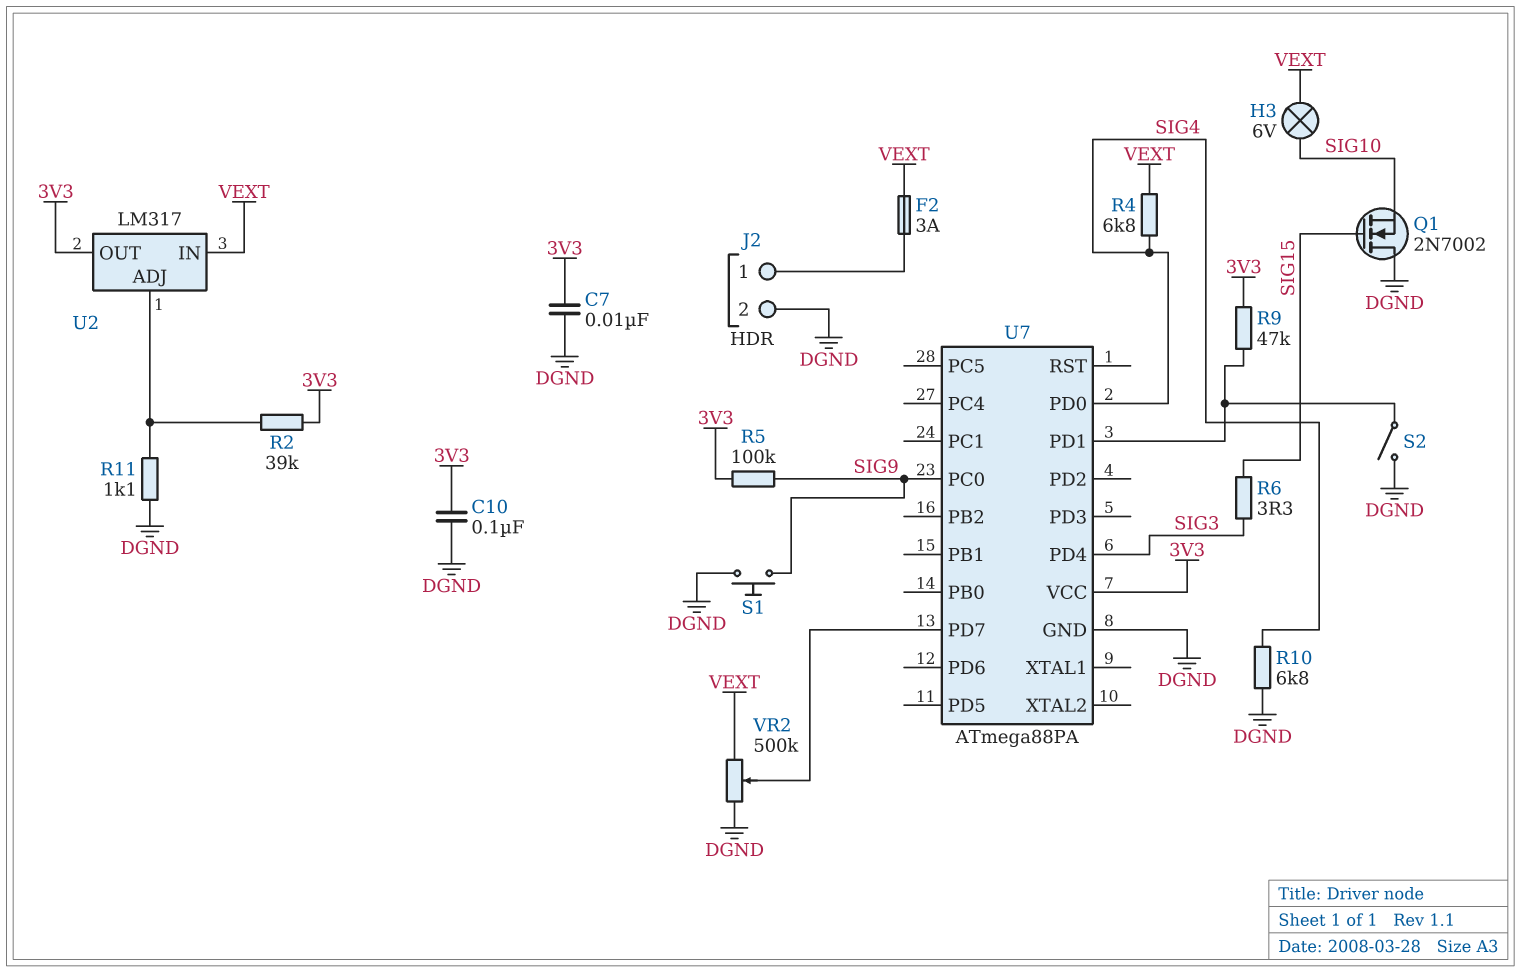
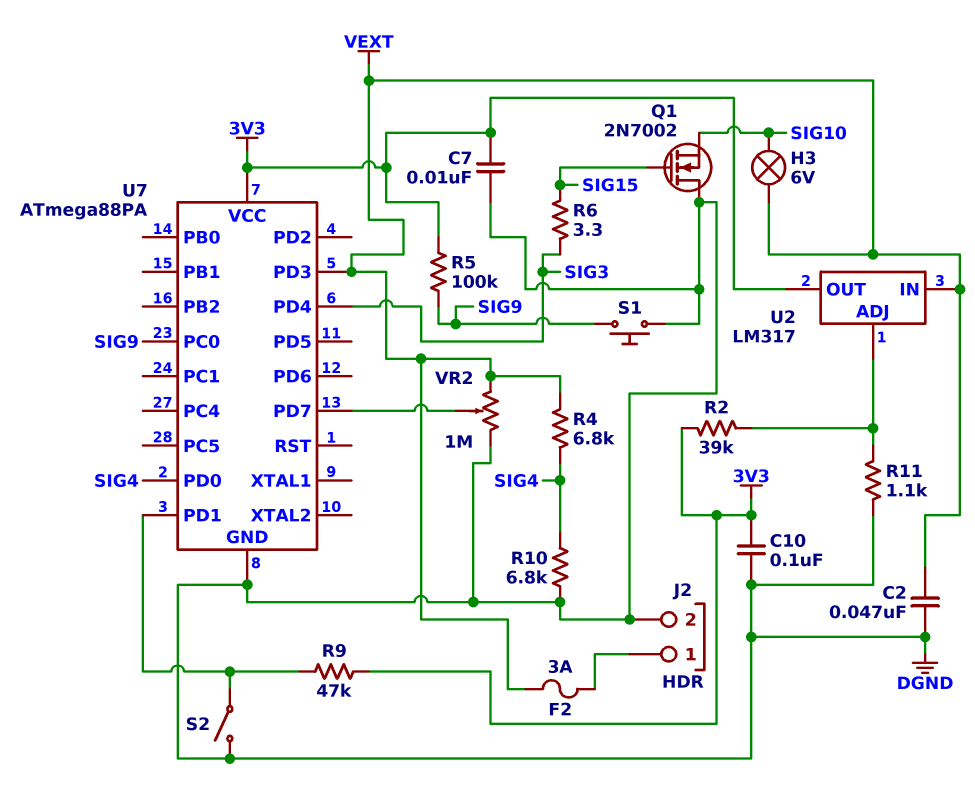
C2: none -> 47nF (DGND, VEXT)
U7 pin PD3: none -> VEXT
VR2: 500k (DGND, VEXT, wiper U7/PD7) -> 1M (DGND, VEXT, wiper U7/PD7)

